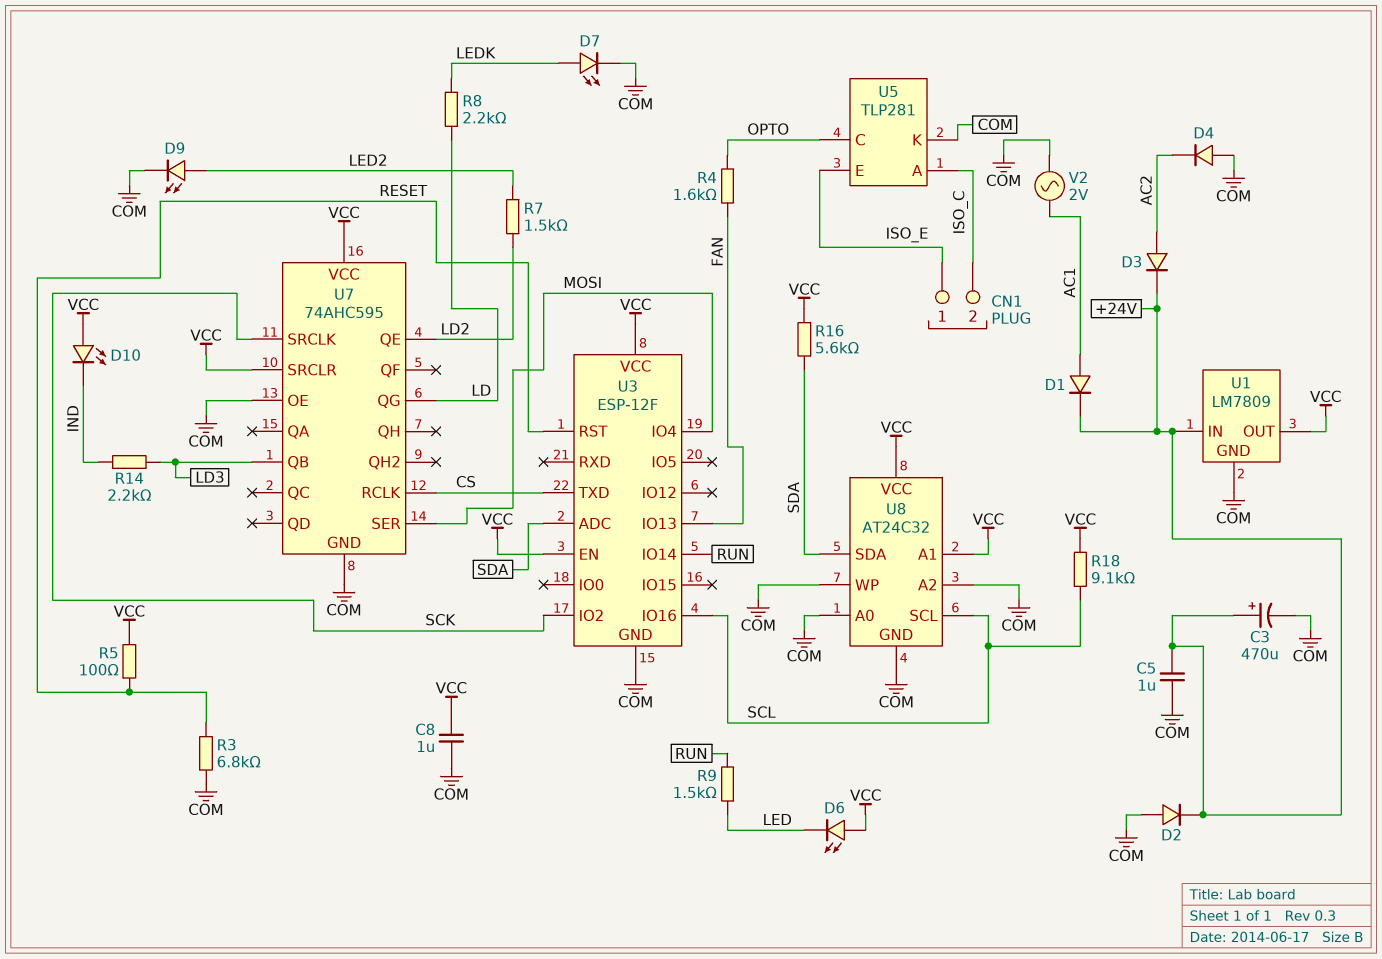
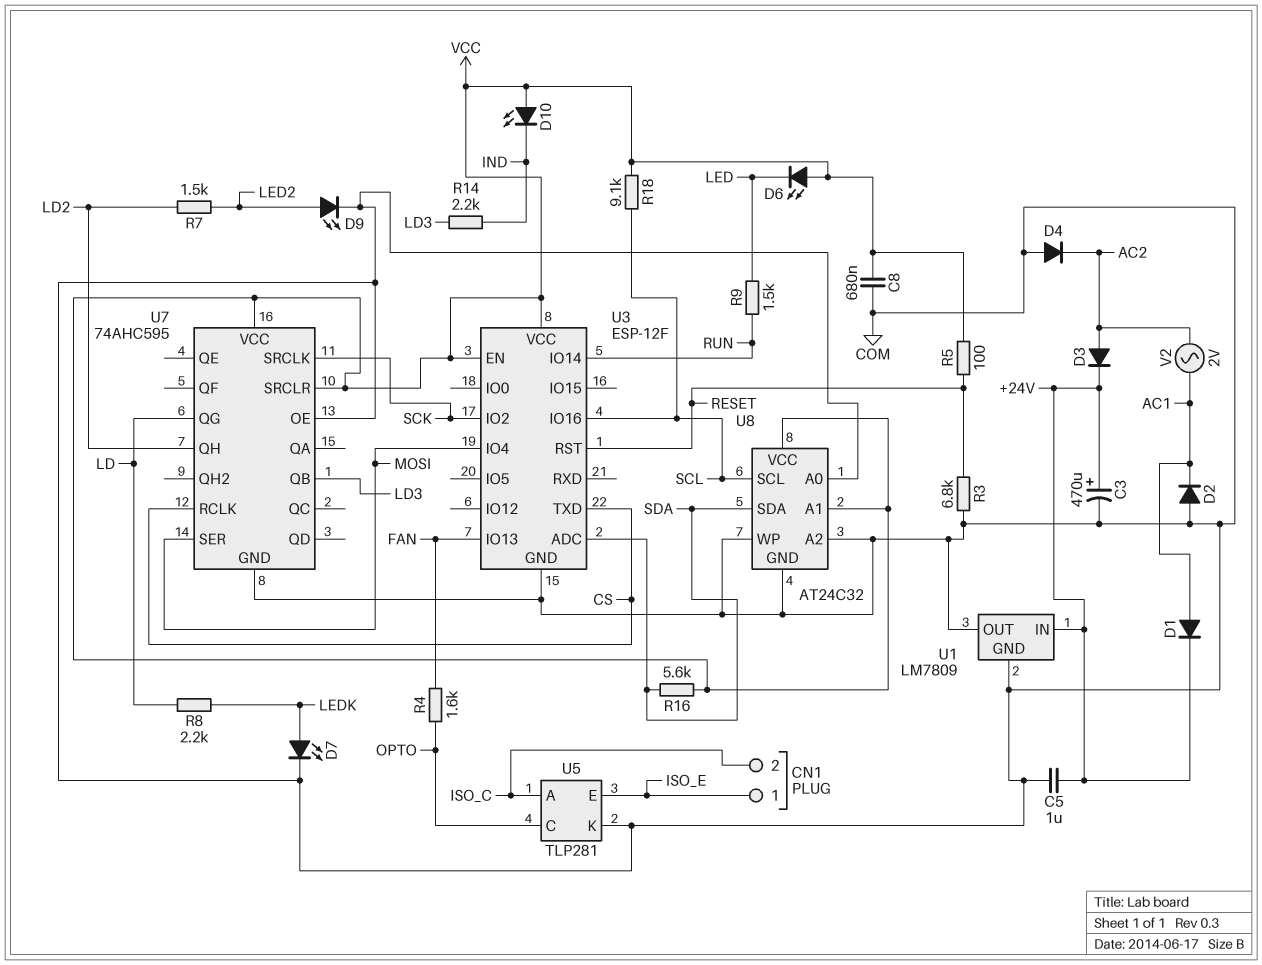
C8: 1uF (COM, VCC) -> 680nF (COM, VCC)
D2: diode (A COM, K +24V) -> diode (A COM, K AC1)
U1 pin OUT: VCC -> COM
U7 pin QE: LD2 -> none
U7 pin QH: none -> LD2
V2: AC 2V (AC1, COM) -> AC 2V (AC1, AC2)

